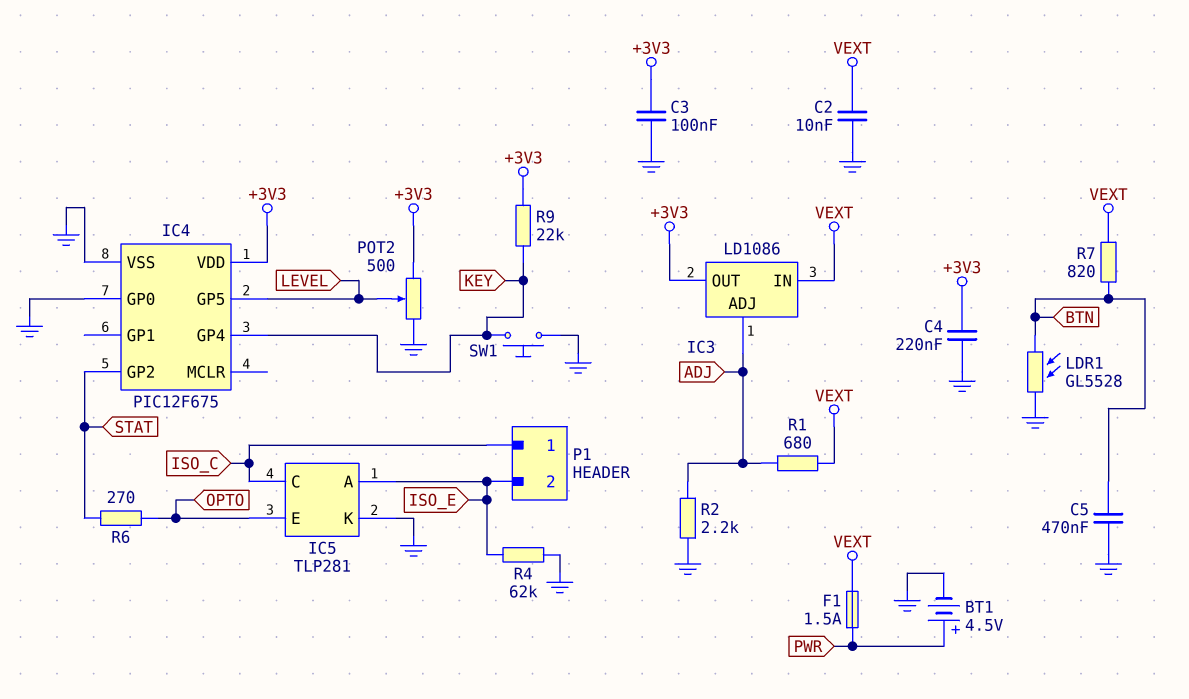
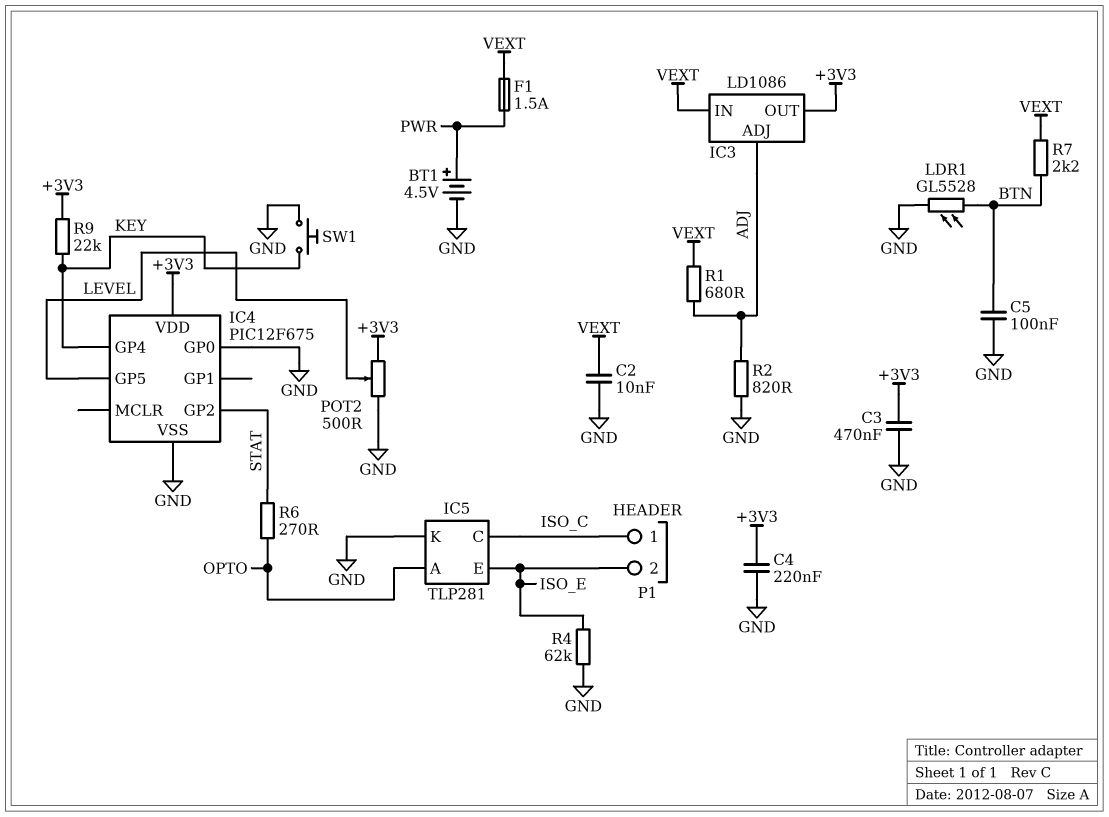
C3: 100nF (+3V3, GND) -> 470nF (+3V3, GND)
C5: 470nF (BTN, GND) -> 100nF (BTN, GND)
IC5 pin A: ISO_E -> OPTO
IC5 pin E: OPTO -> ISO_E
R2: 2.2k (ADJ, GND) -> 820 (ADJ, GND)
R7: 820 (BTN, VEXT) -> 2.2k (BTN, VEXT)

